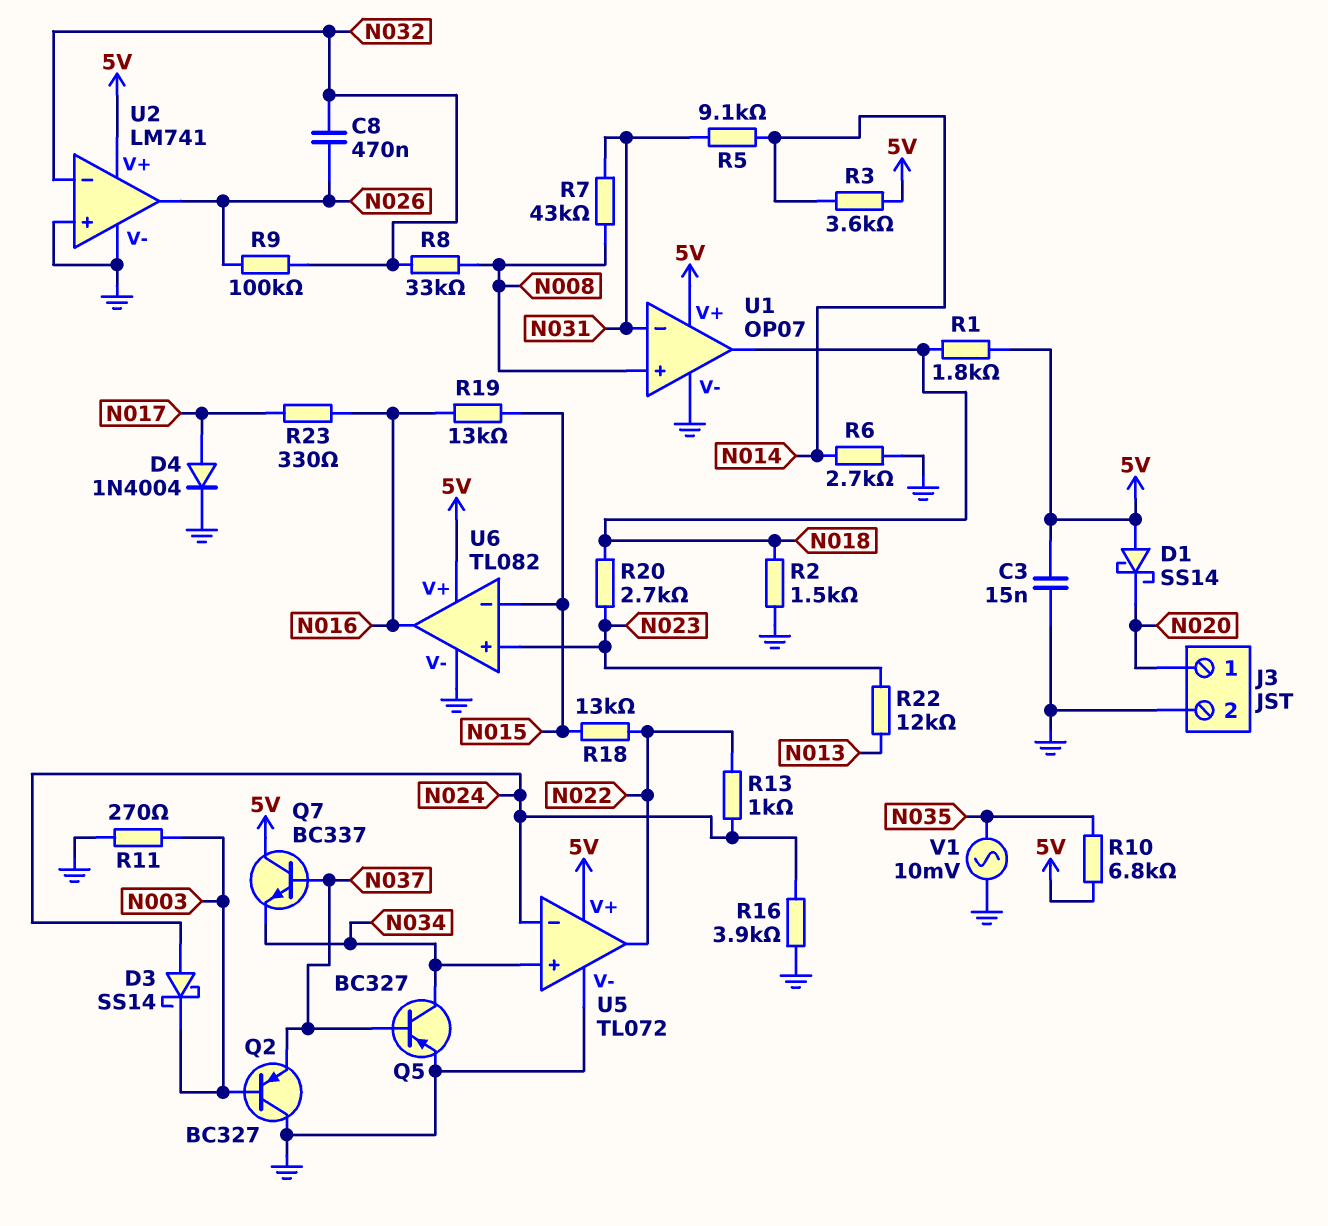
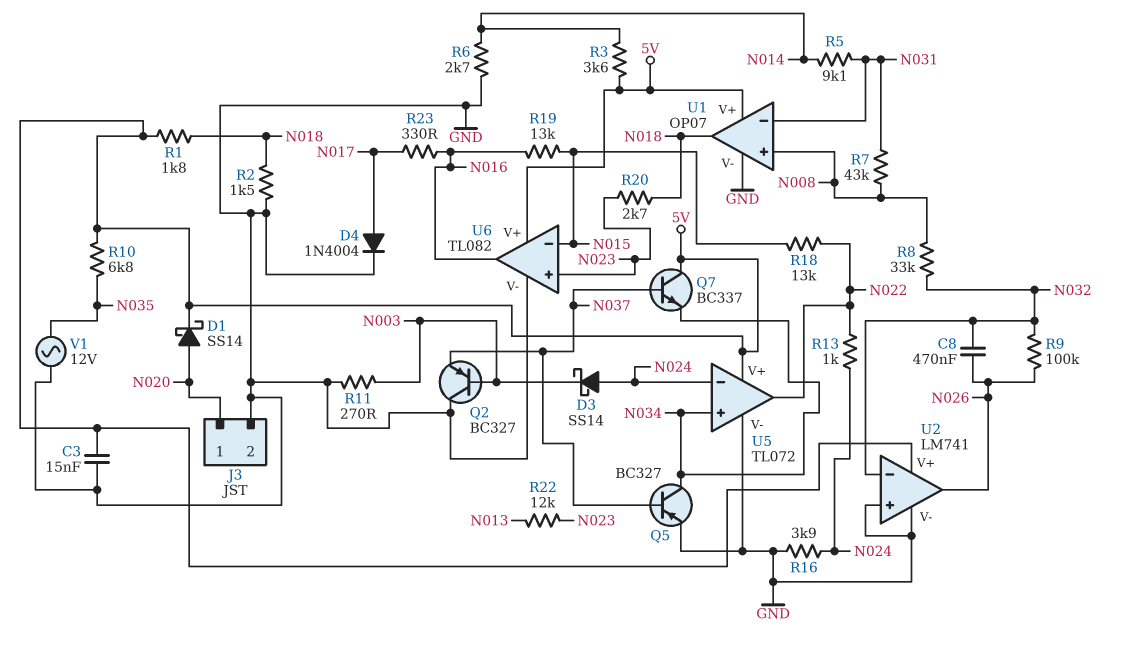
D1: schottky SS14 (A 5V, K N020) -> schottky SS14 (A N020, K 5V)
V1: AC 10mV (GND, N035) -> AC 12V (GND, N035)

